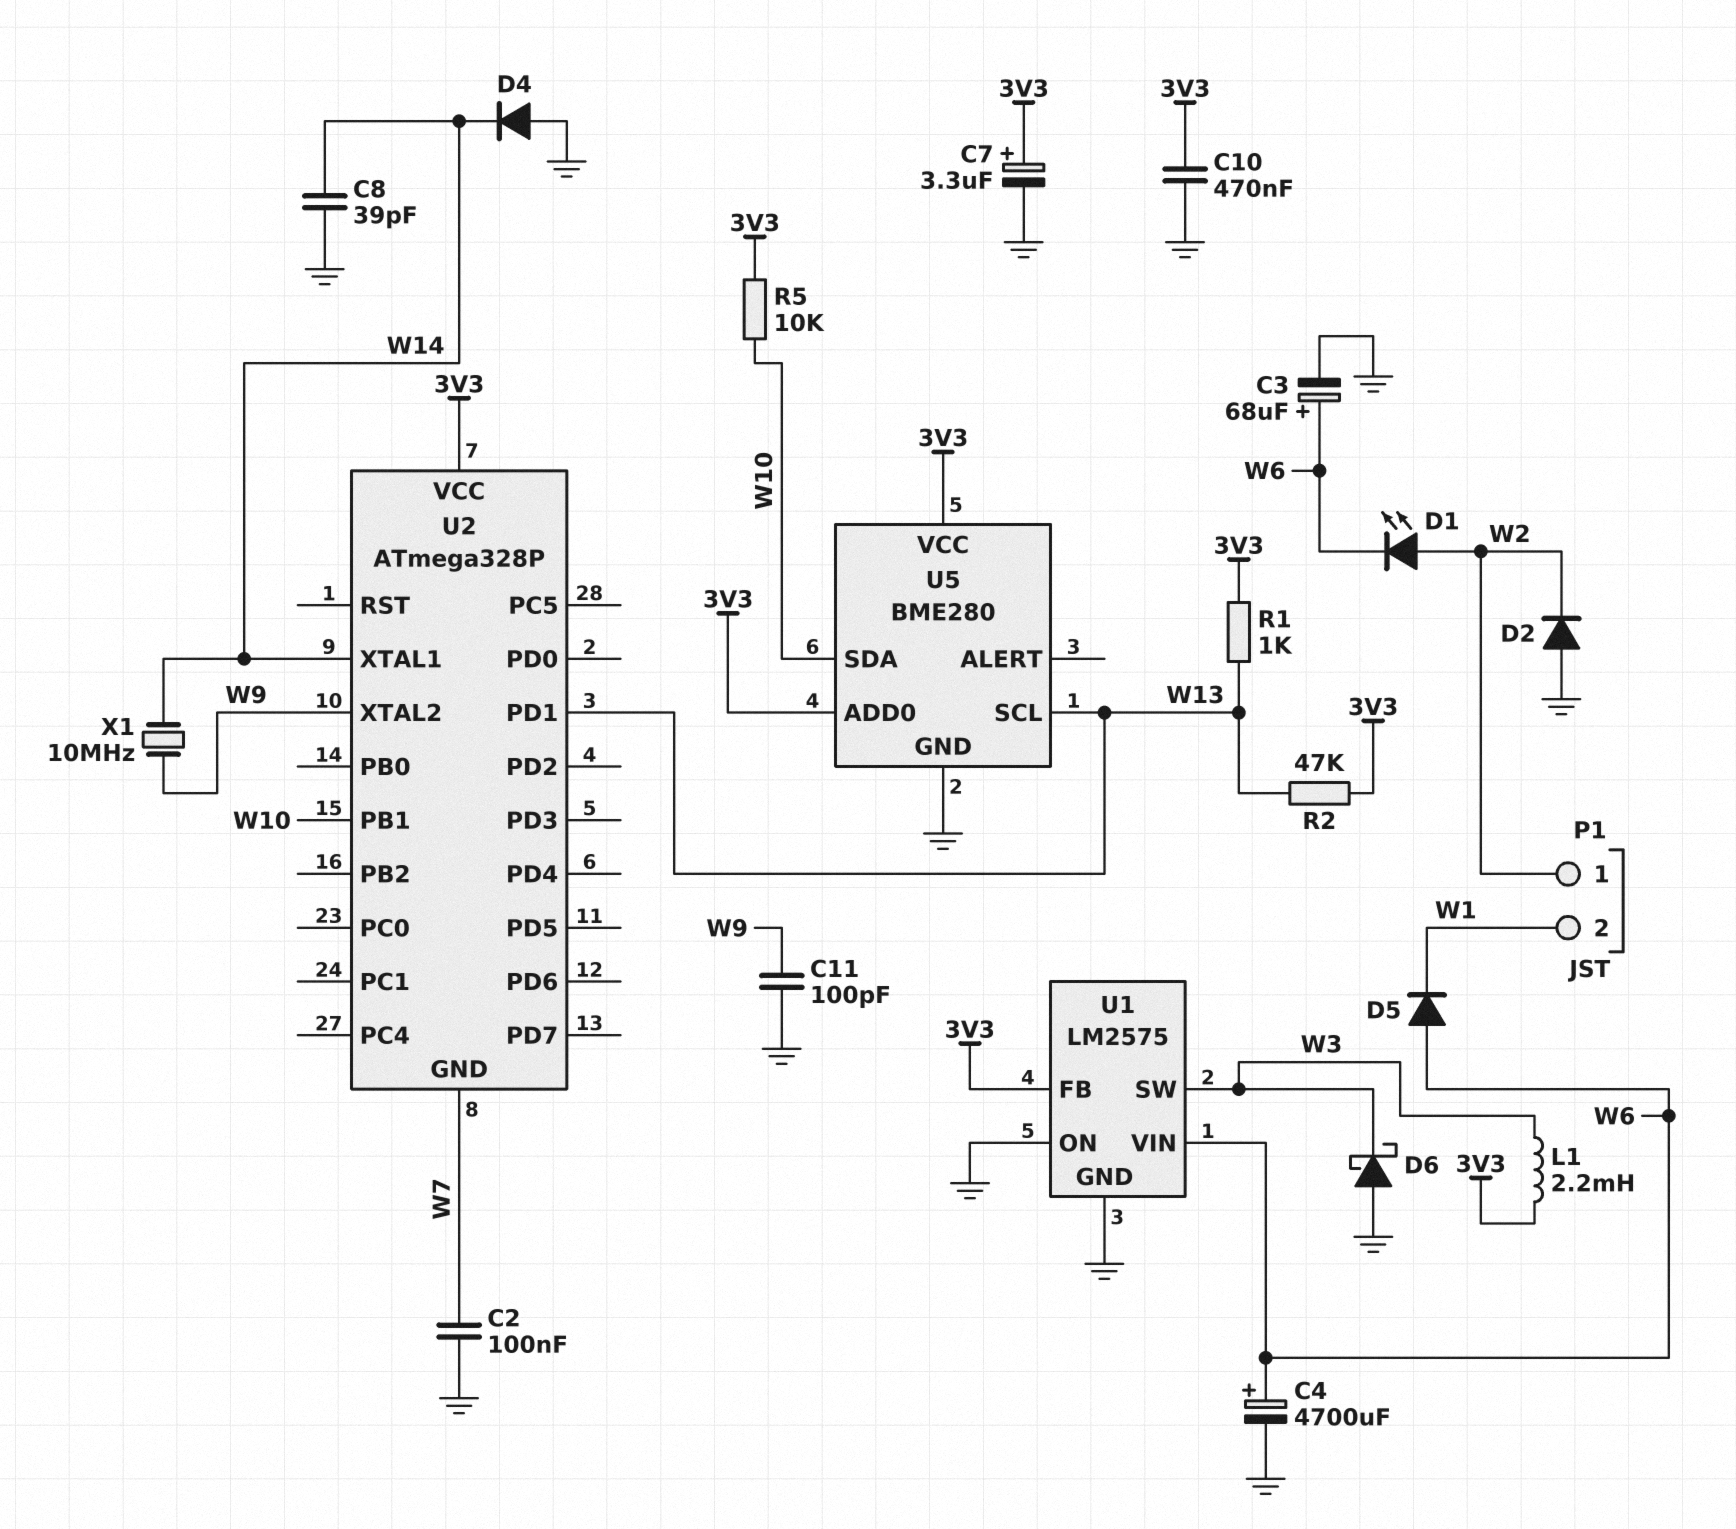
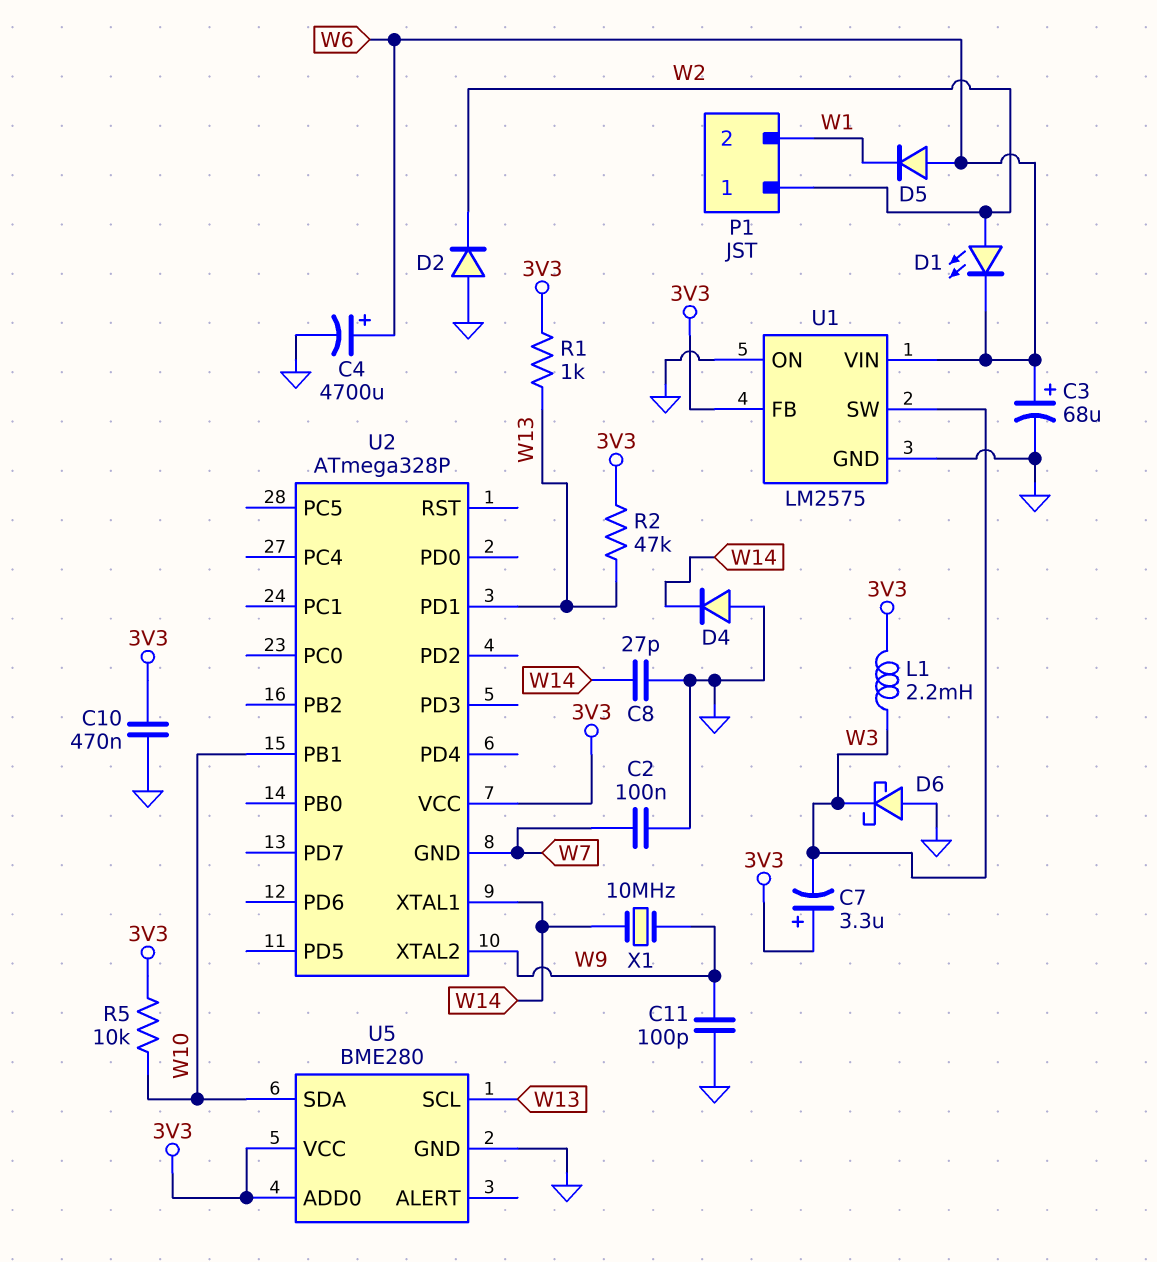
C7: 3.3uF (plus 3V3, minus GND) -> 3.3uF (plus 3V3, minus W3)
C8: 39pF (GND, W14) -> 27pF (GND, W14)

